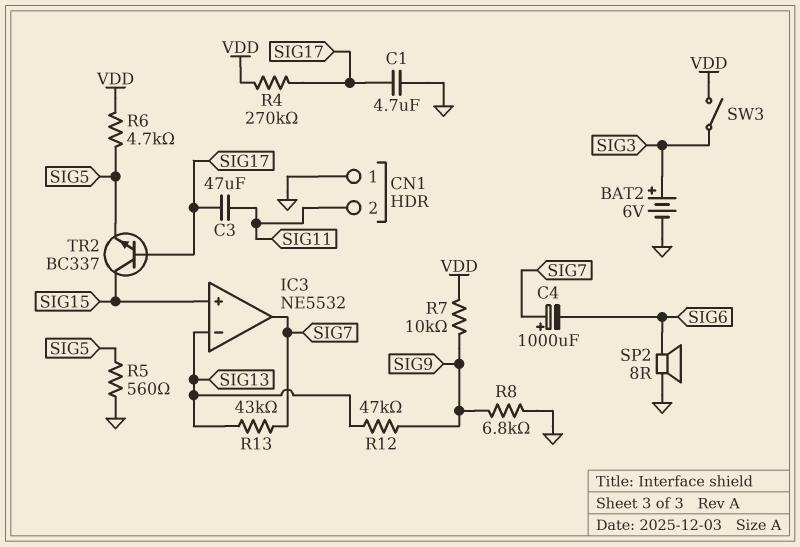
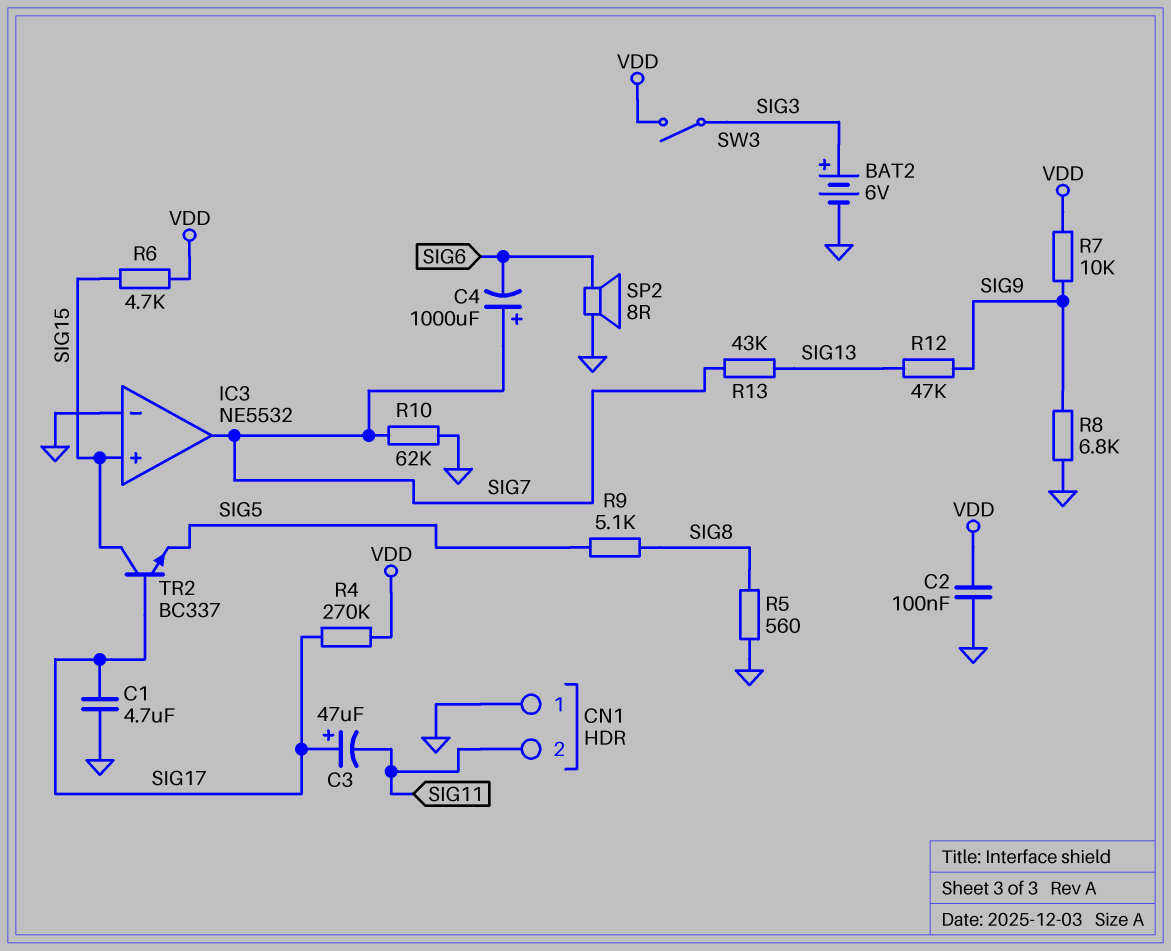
C2: none -> 100nF (GND, VDD)
C3: 47uF (SIG11, SIG17) -> 47uF (plus SIG17, minus SIG11)
IC3 pin in-: SIG13 -> GND
R5: 560 (GND, SIG5) -> 560 (GND, SIG8)
R6: 4.7k (SIG5, VDD) -> 4.7k (SIG15, VDD)
R9: none -> 5.1k (SIG5, SIG8)
R10: none -> 62k (GND, SIG7)

